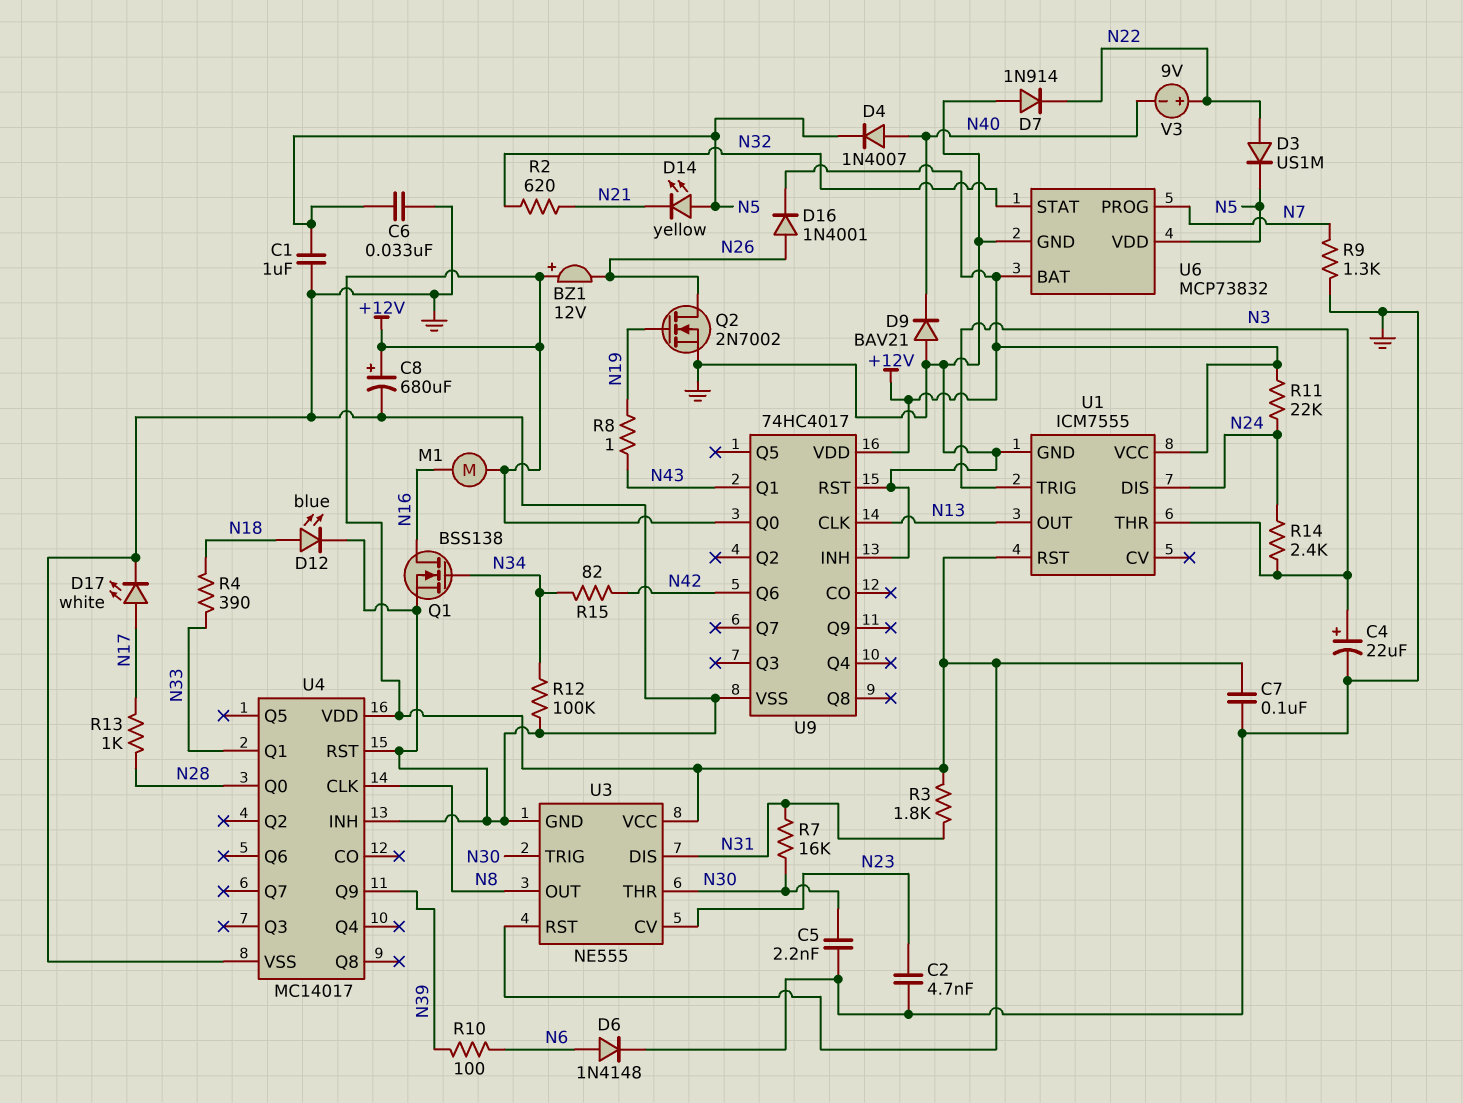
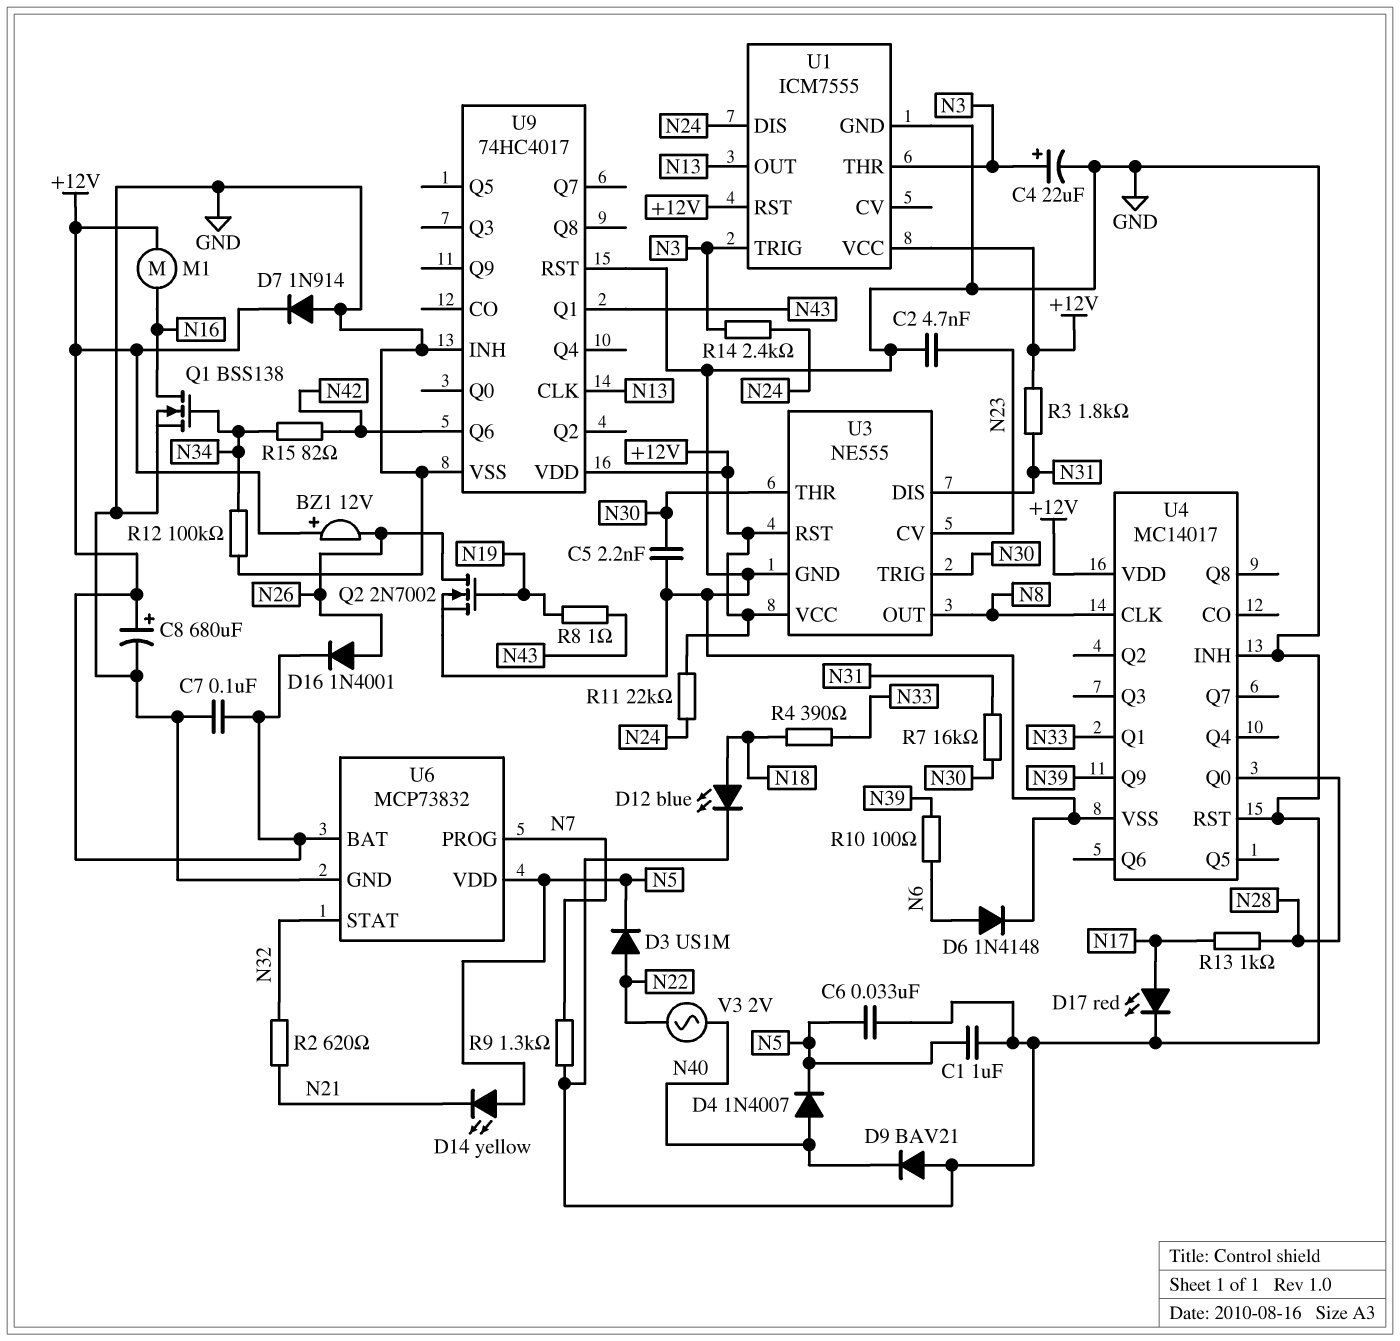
D7: diode 1N914 (A GND, K N22) -> diode 1N914 (A GND, K +12V)
D17: LED white (A N17, K GND) -> LED red (A N17, K GND)
U9 pin Q0: +12V -> none
V3: 9V (plus N22, minus N40) -> AC 2V (N22, N40)

